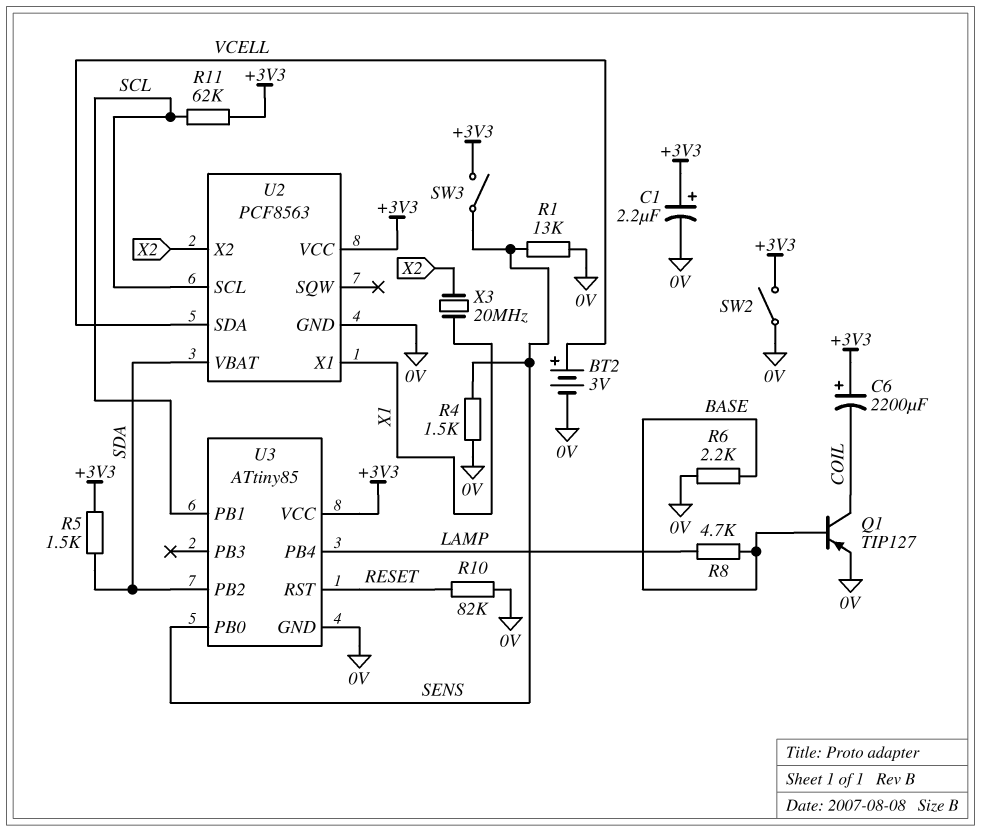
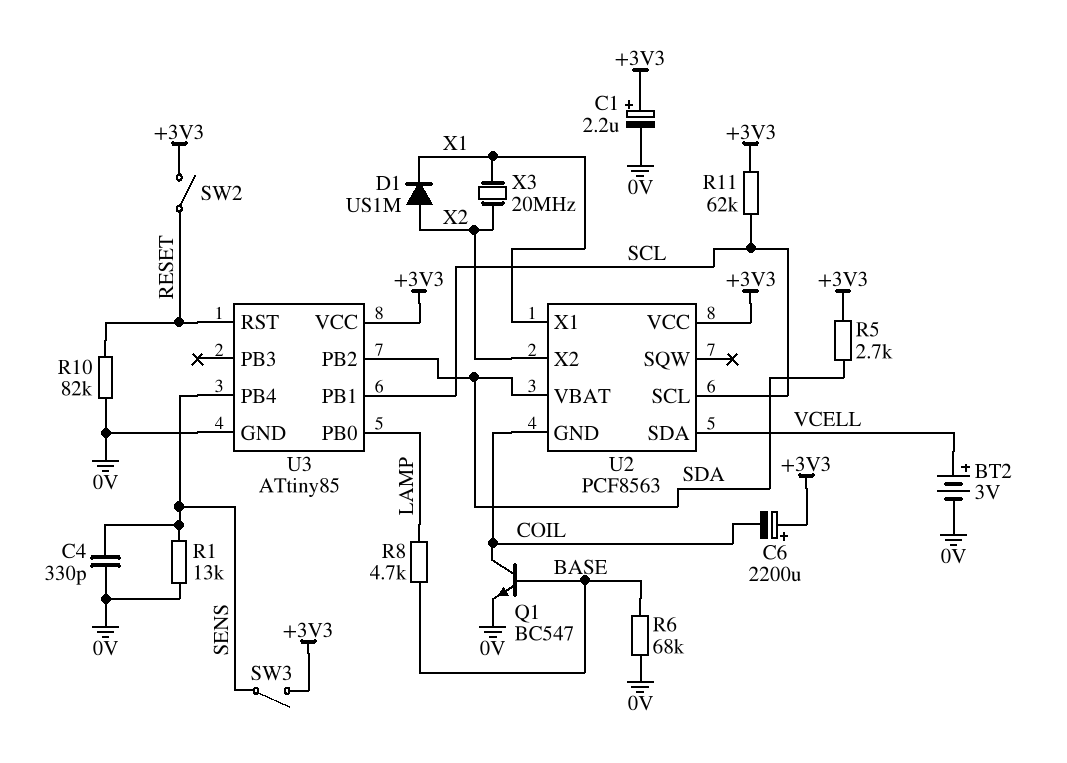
C4: none -> 330pF (0V, SENS)
D1: none -> diode US1M (A X2, K X1)
Q1: PNP TIP127 (B BASE, C COIL, E 0V) -> NPN BC547 (B BASE, C COIL, E 0V)
R4: 1.5k (0V, SENS) -> none
R5: 1.5k (+3V3, SDA) -> 2.7k (+3V3, SDA)
R6: 2.2k (0V, BASE) -> 68k (0V, BASE)
SW2: switch (+3V3, 0V) -> switch (+3V3, RESET)
U2 pin GND: 0V -> COIL
U3 pin PB0: SENS -> LAMP
U3 pin PB4: LAMP -> SENS

